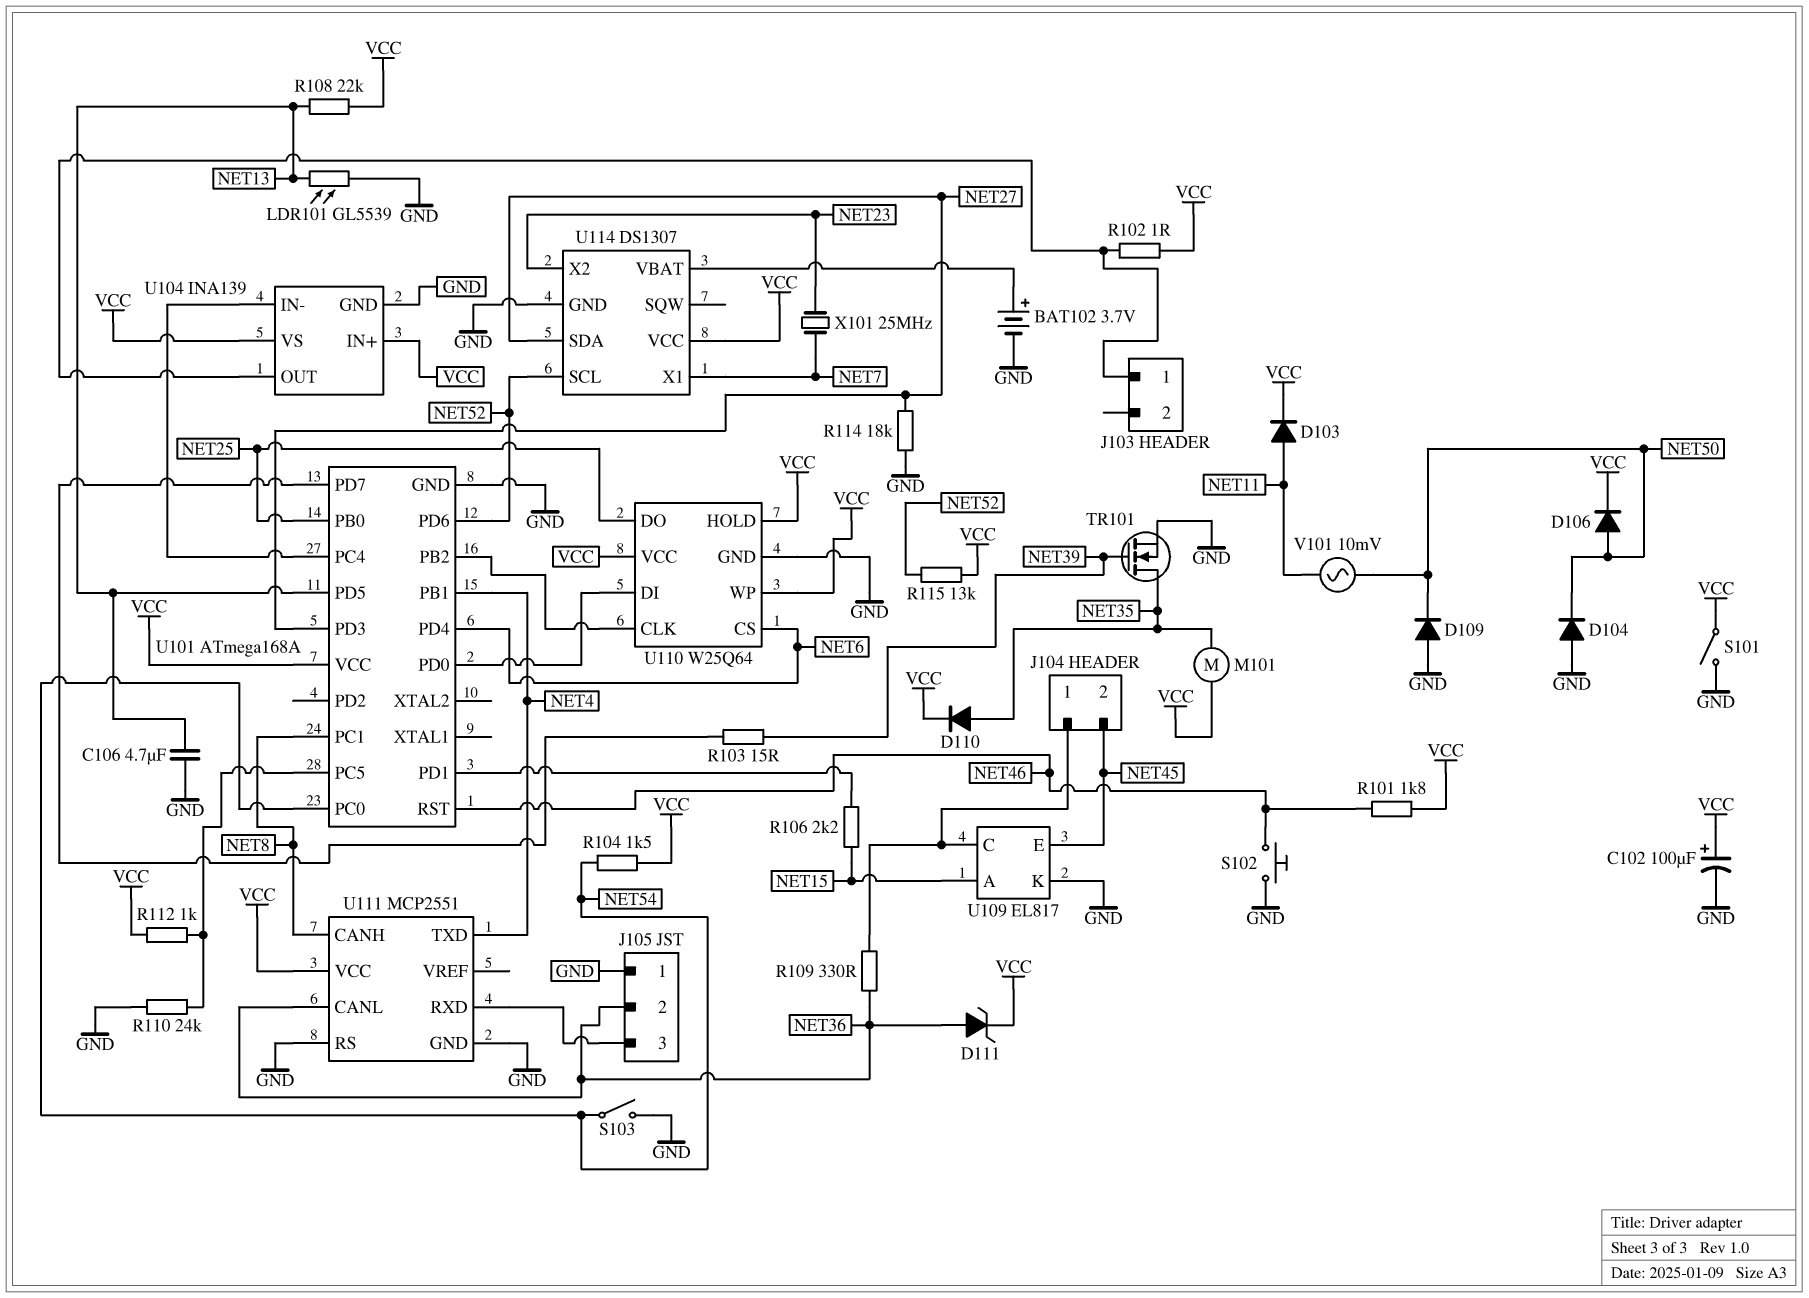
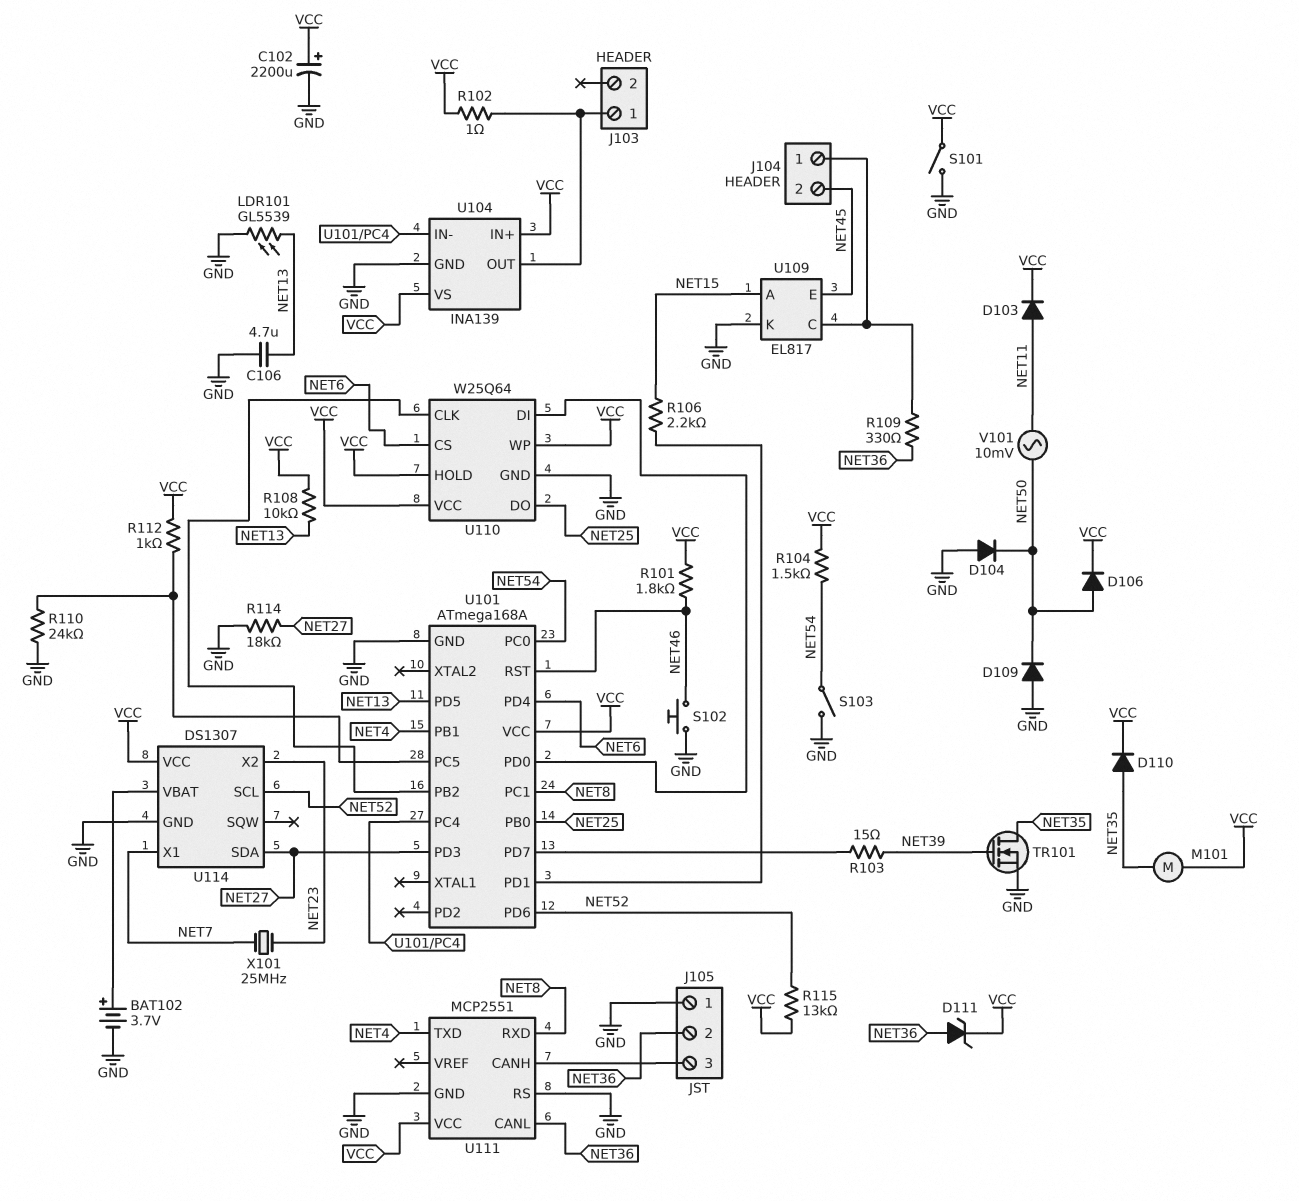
C102: 100uF (plus VCC, minus GND) -> 2200uF (plus VCC, minus GND)
R108: 22k (NET13, VCC) -> 10k (NET13, VCC)
U111 pin CANH: NET8 -> J105/3
U111 pin RXD: J105/3 -> NET8

